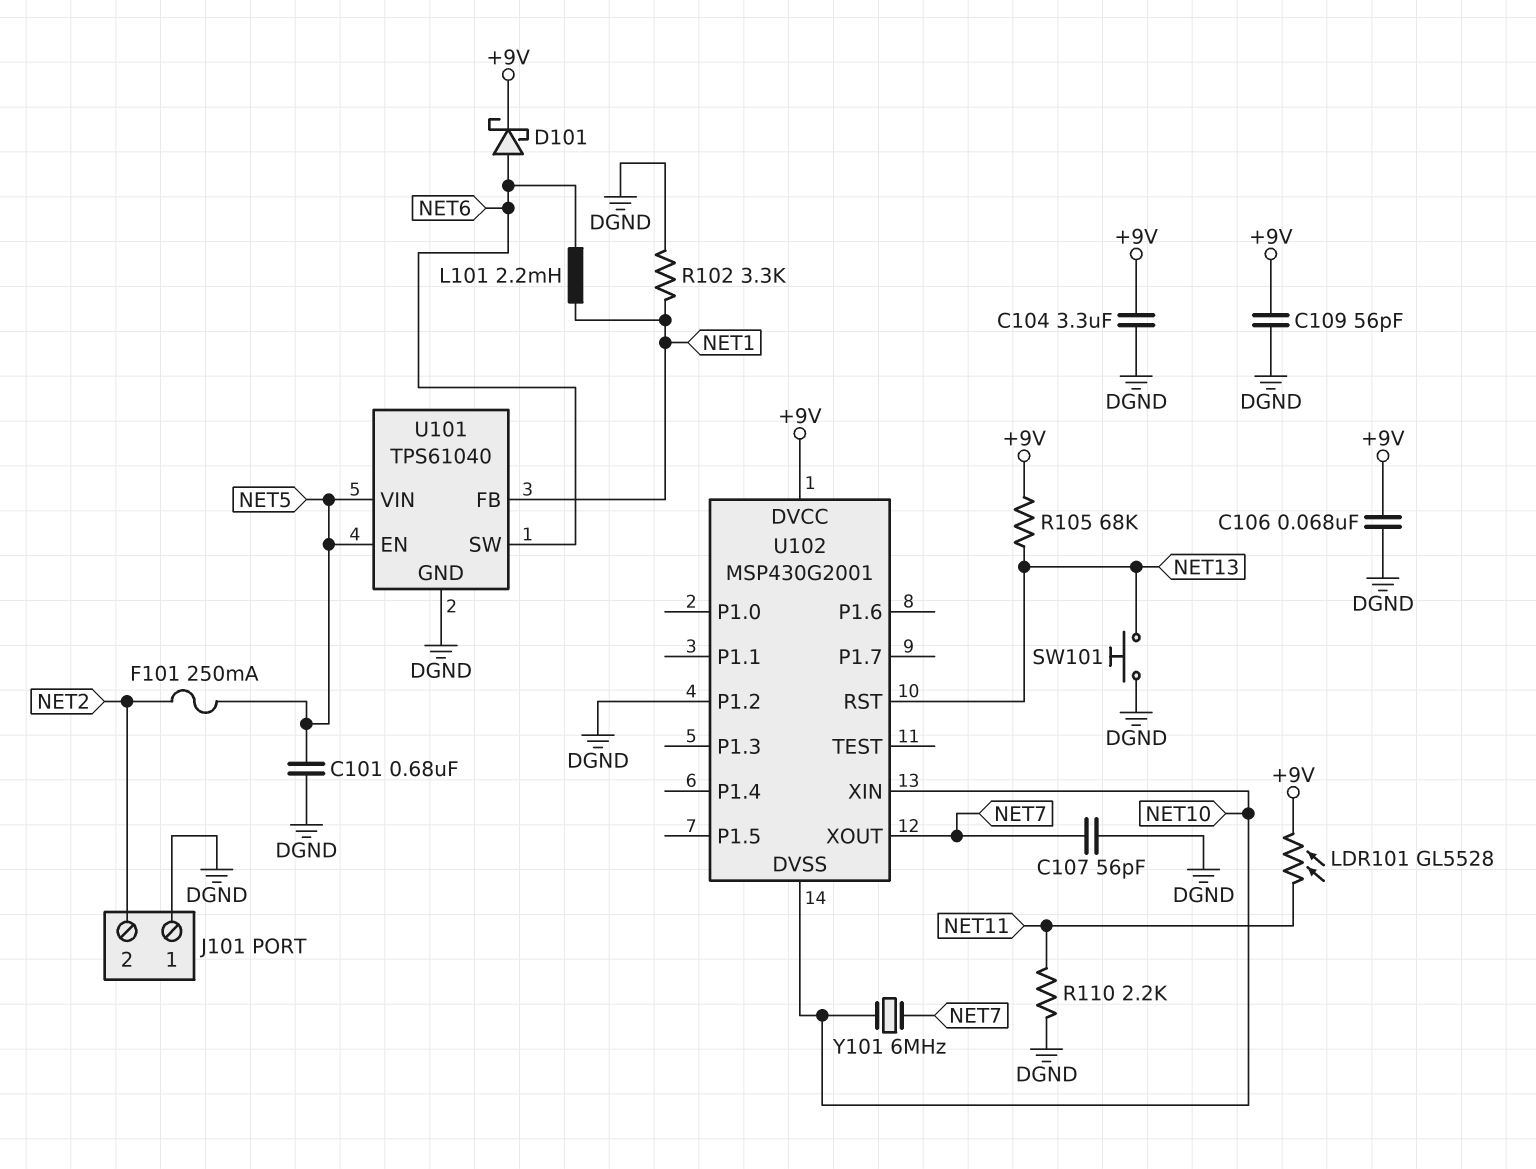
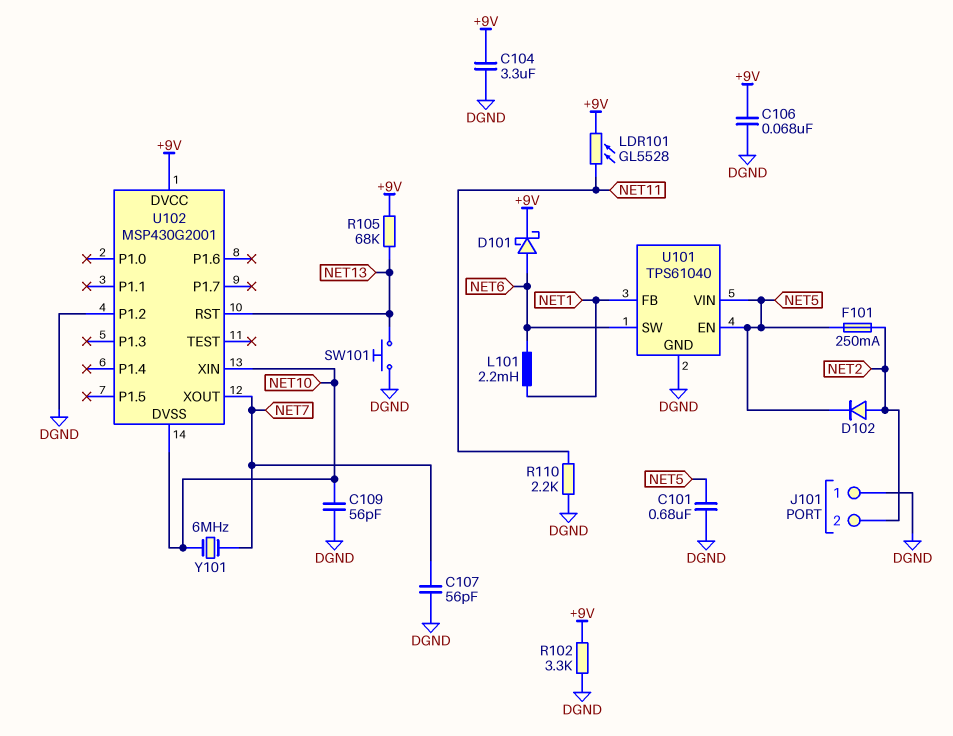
C109: 56pF (+9V, DGND) -> 56pF (DGND, NET10)
D102: none -> diode (A NET2, K NET5)
R102: 3.3k (DGND, NET1) -> 3.3k (+9V, DGND)

